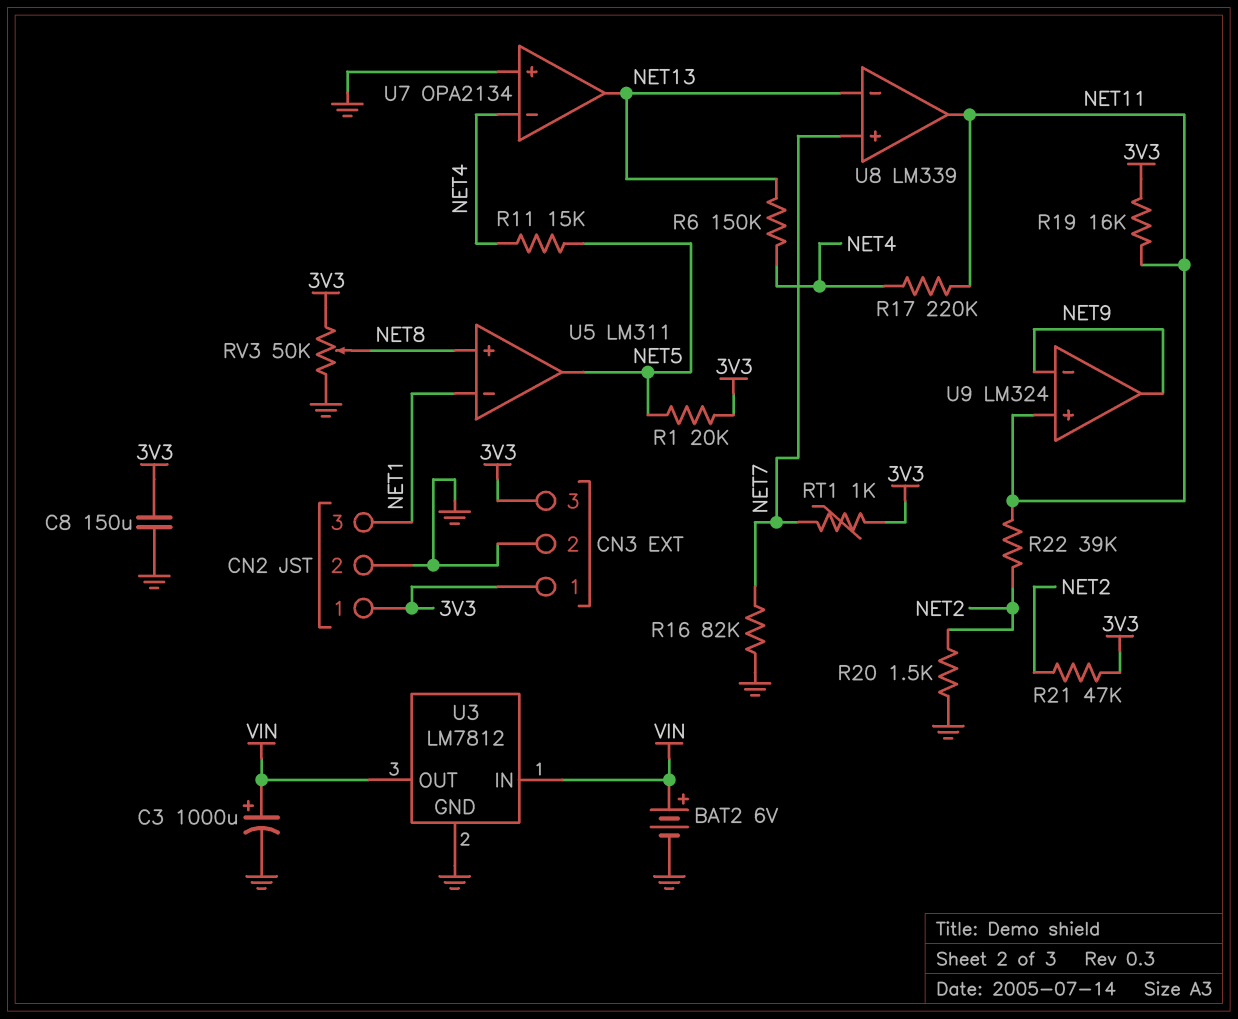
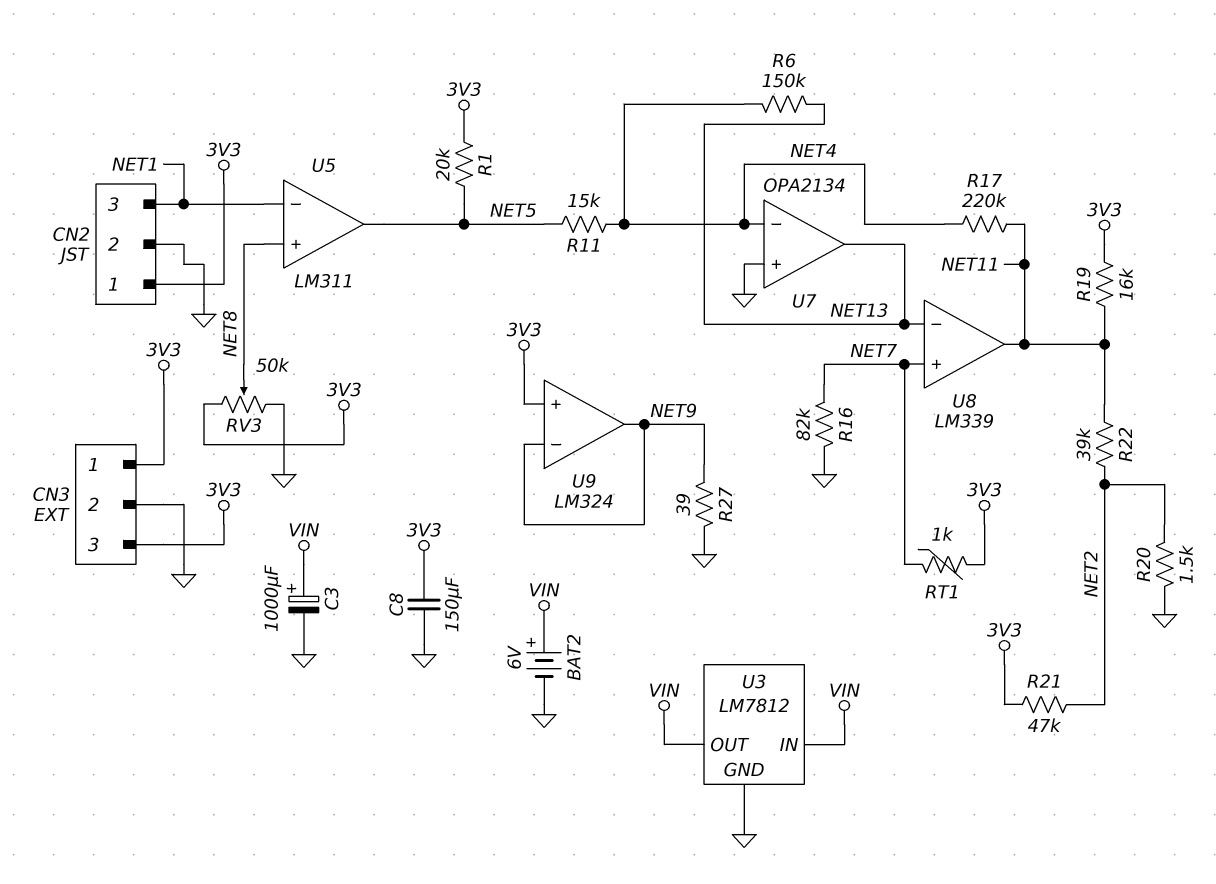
R27: none -> 39 (GND, NET9)
U9 pin in+: NET11 -> 3V3

